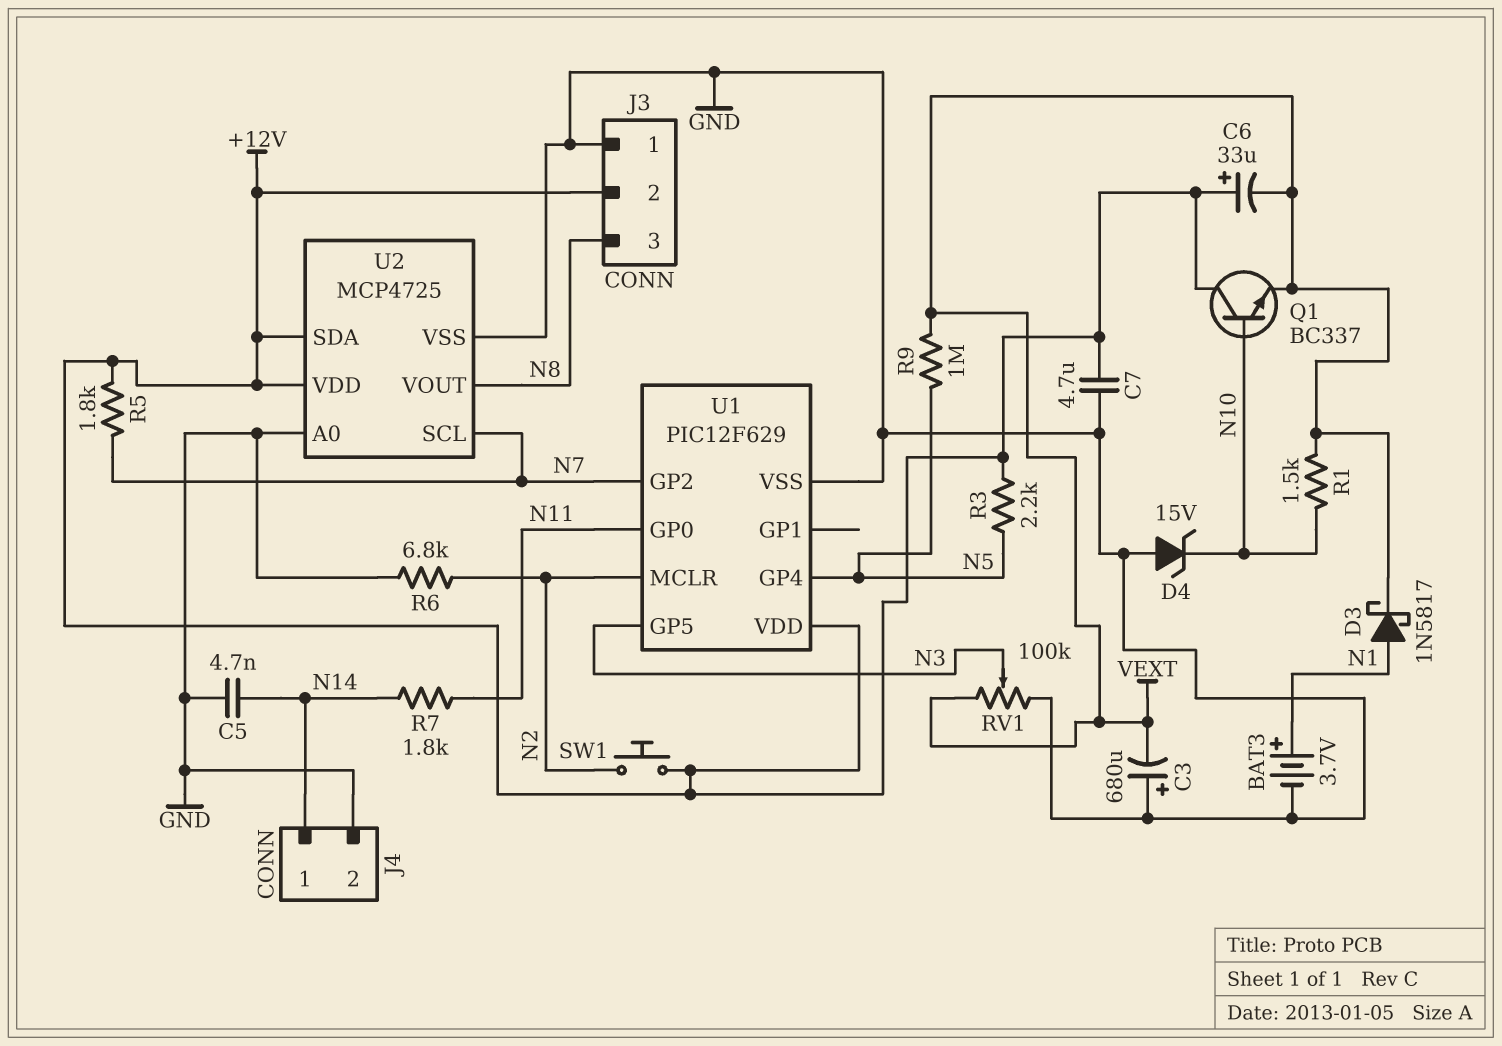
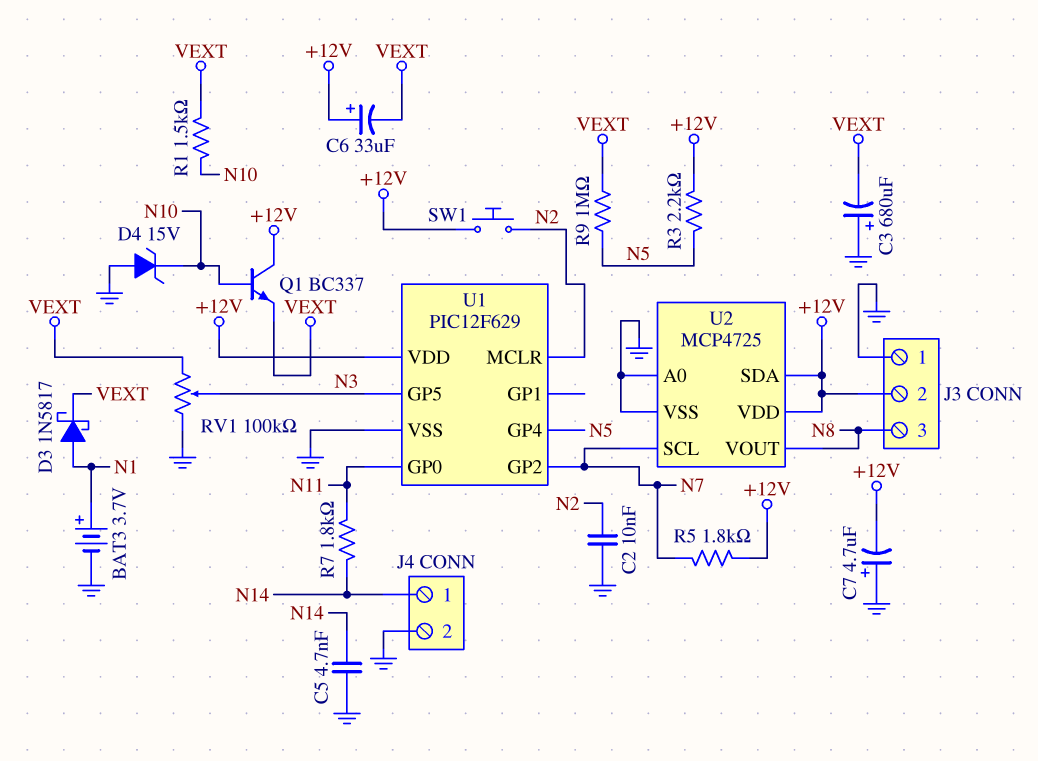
C2: none -> 10nF (GND, N2)
C7: 4.7uF (+12V, GND) -> 4.7uF (plus GND, minus +12V)
R6: 6.8k (GND, N2) -> none

